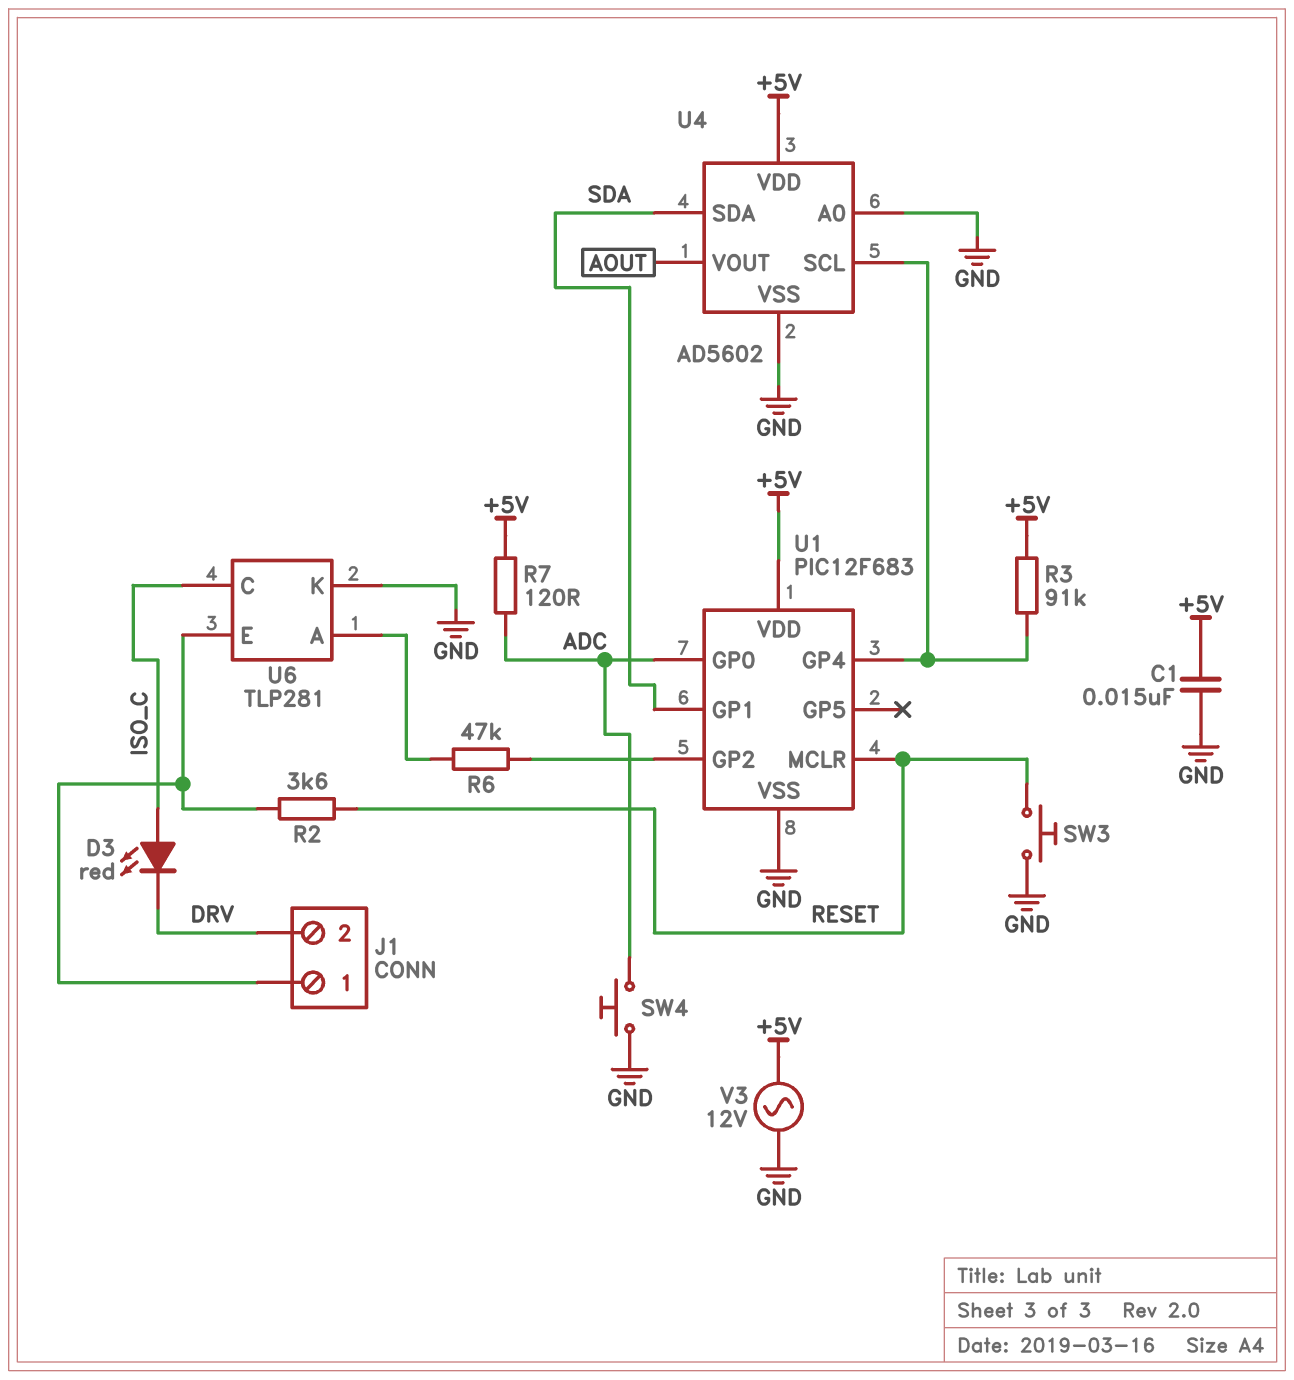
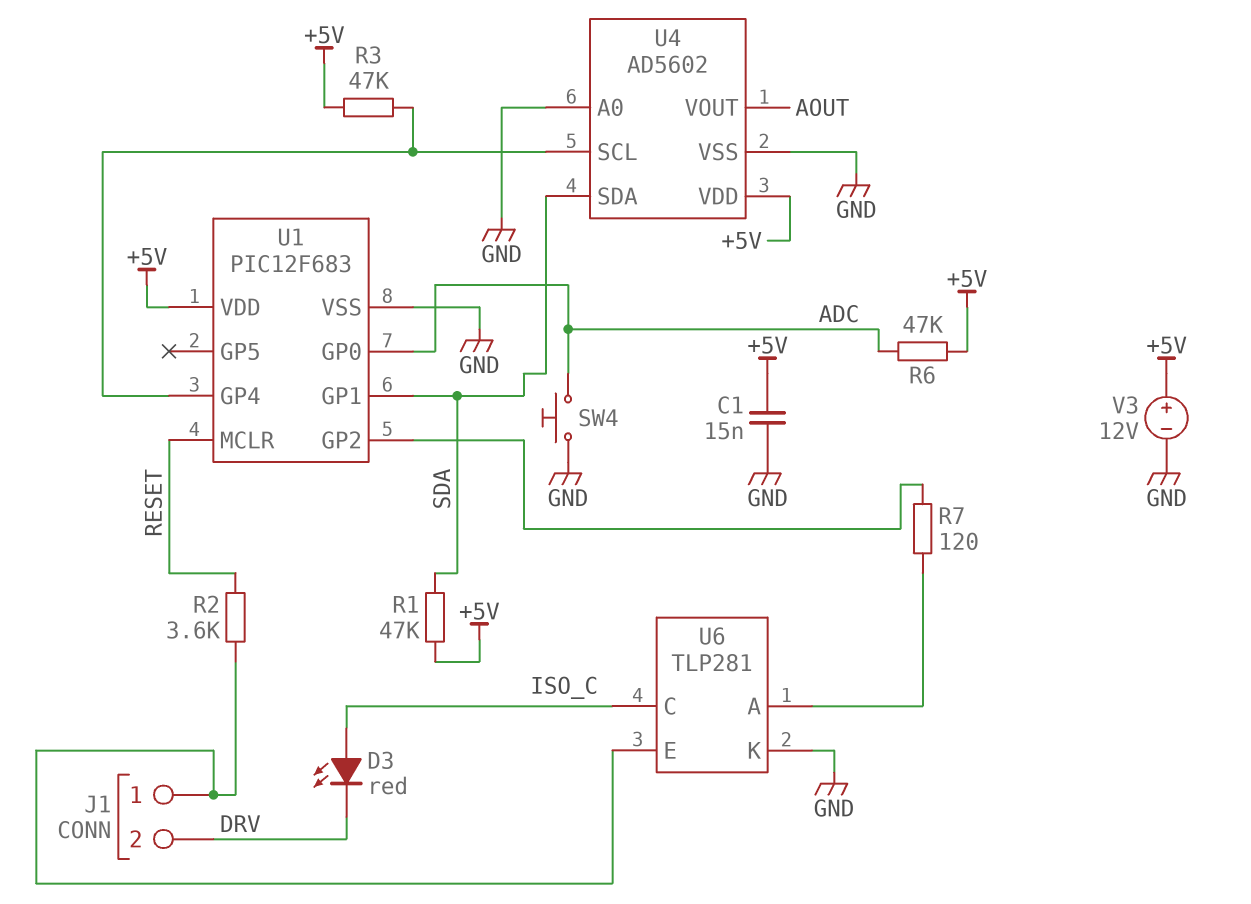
R1: none -> 47k (+5V, SDA)
R3: 91k (+5V, U1/GP4) -> 47k (+5V, U1/GP4)
R6: 47k (U1/GP2, U6/A) -> 47k (+5V, ADC)
R7: 120 (+5V, ADC) -> 120 (U1/GP2, U6/A)
SW3: button (GND, RESET) -> none
V3: AC 12V (+5V, GND) -> 12V (plus +5V, minus GND)

